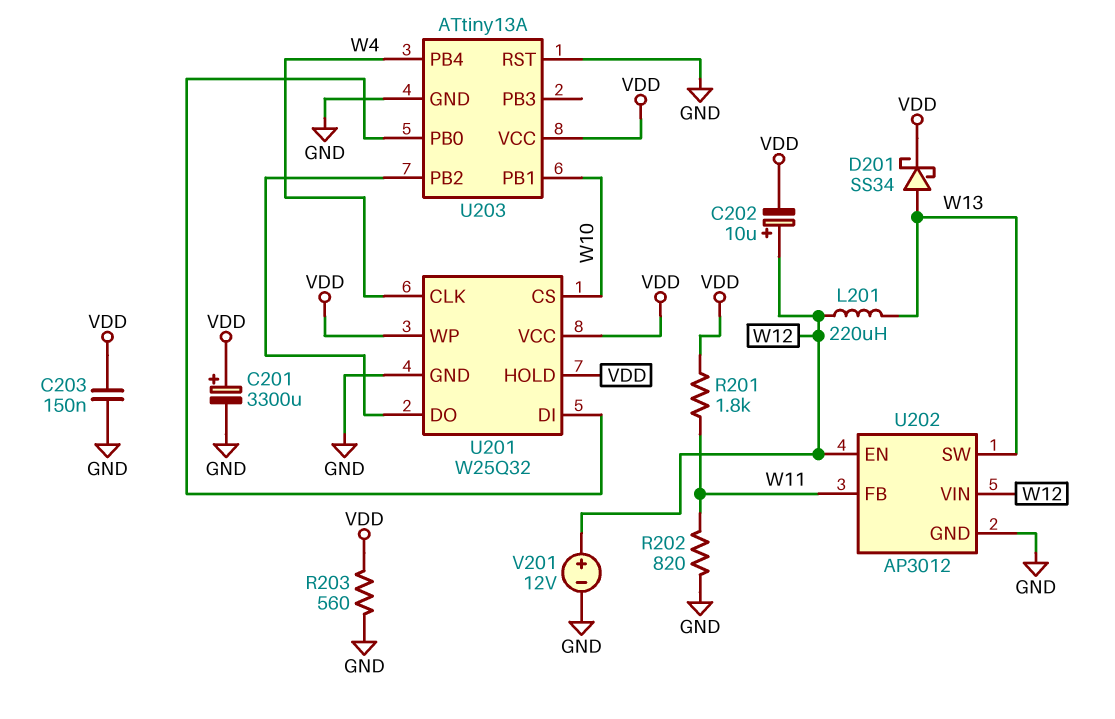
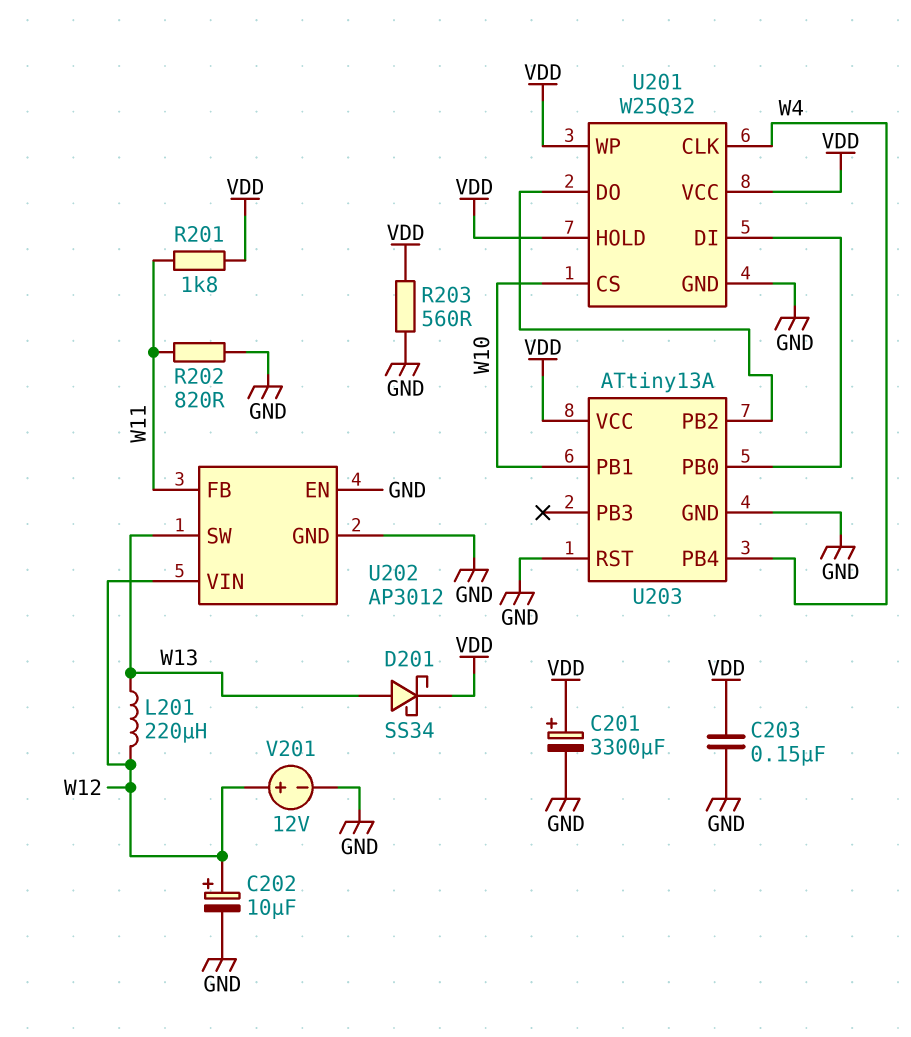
C202: 10uF (plus W12, minus VDD) -> 10uF (plus W12, minus GND)
U202 pin EN: W12 -> GND

